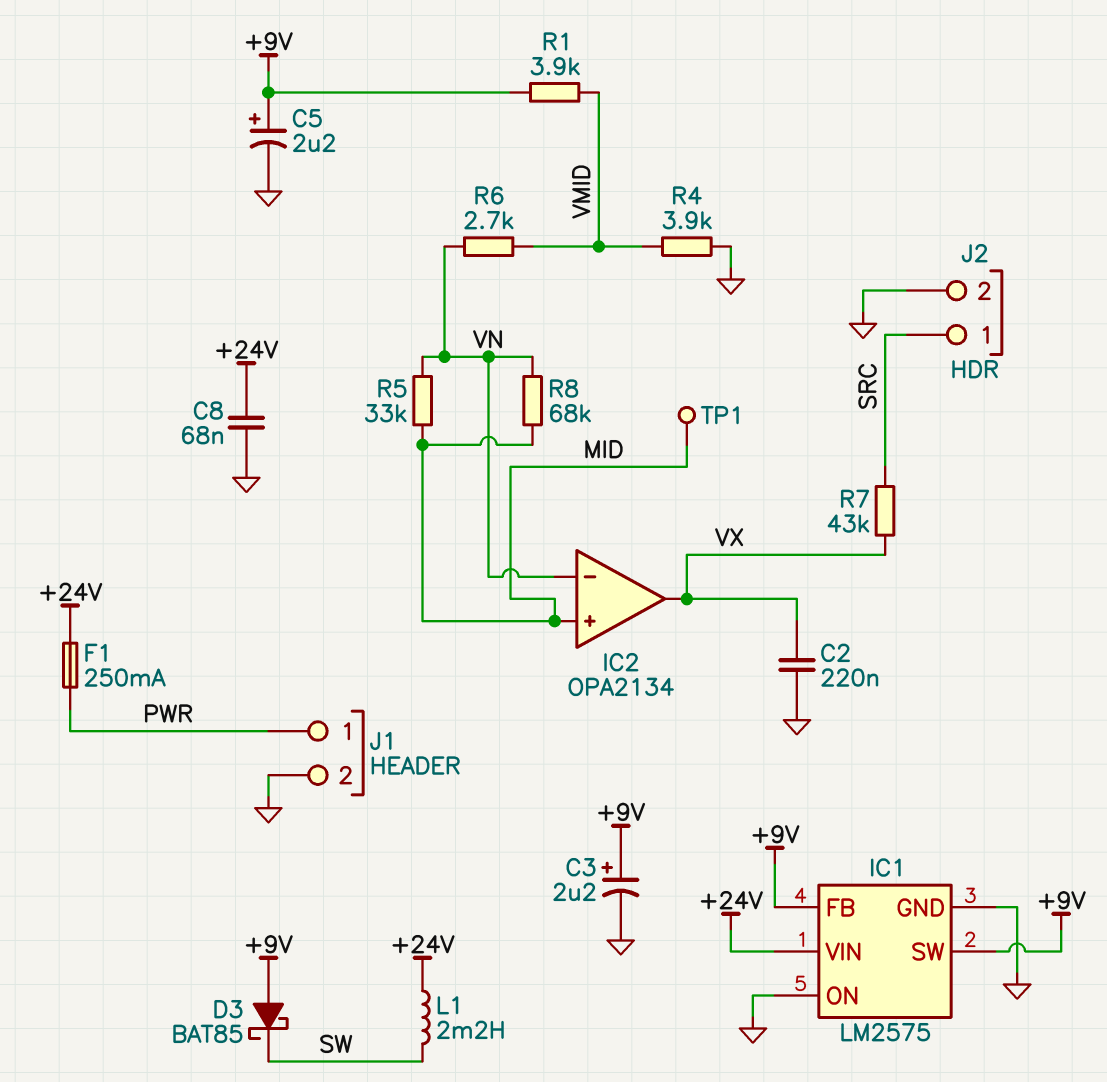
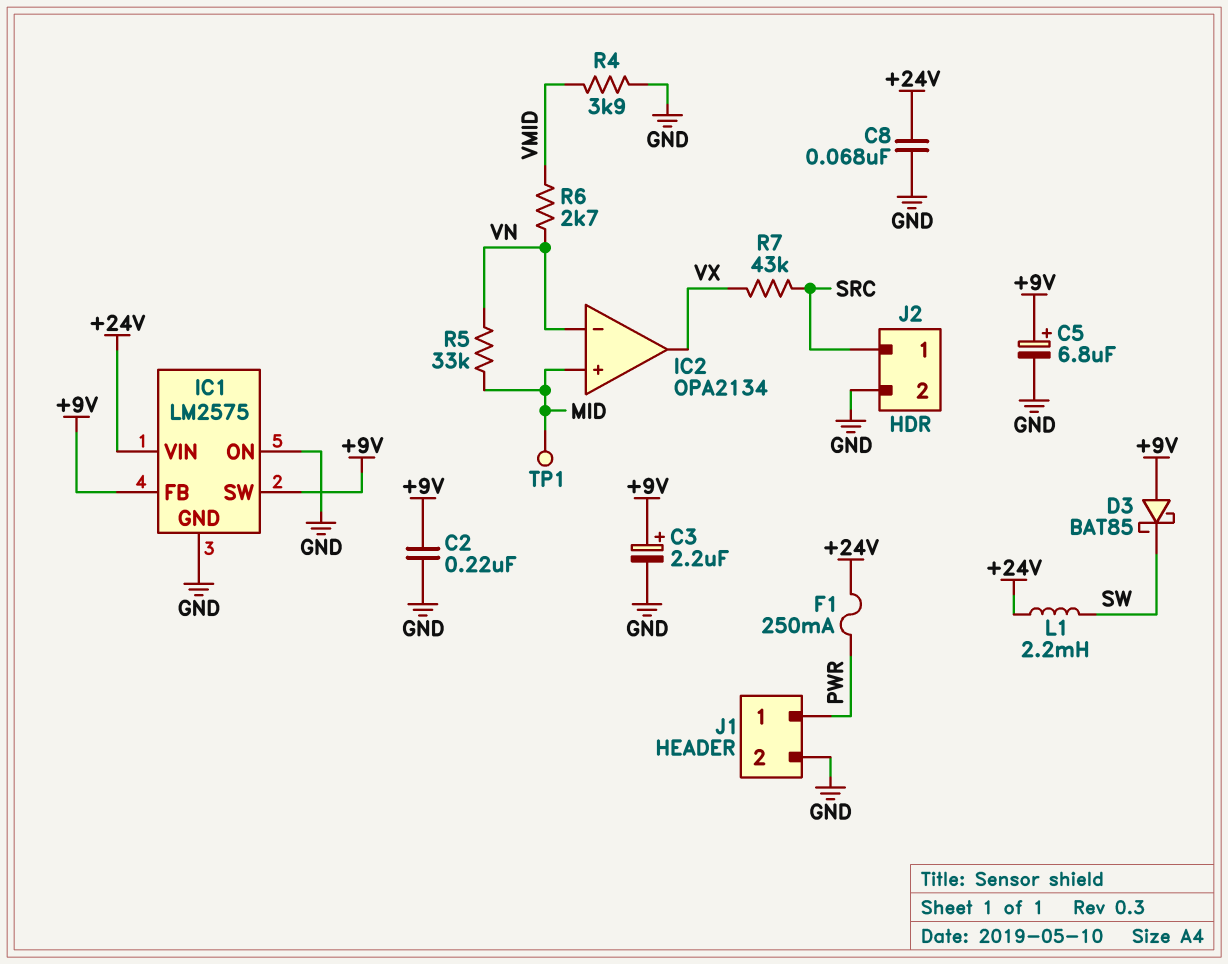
C2: 220nF (GND, VX) -> 220nF (+9V, GND)
C5: 2.2uF (plus +9V, minus GND) -> 6.8uF (plus +9V, minus GND)
R1: 3.9k (+9V, VMID) -> none
R8: 68k (MID, VN) -> none

